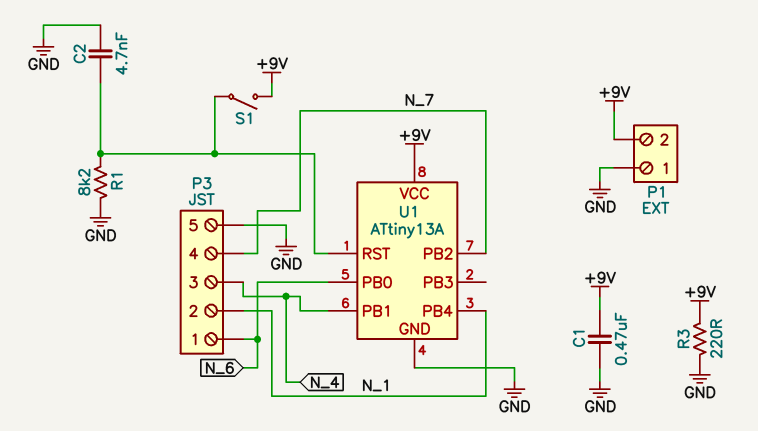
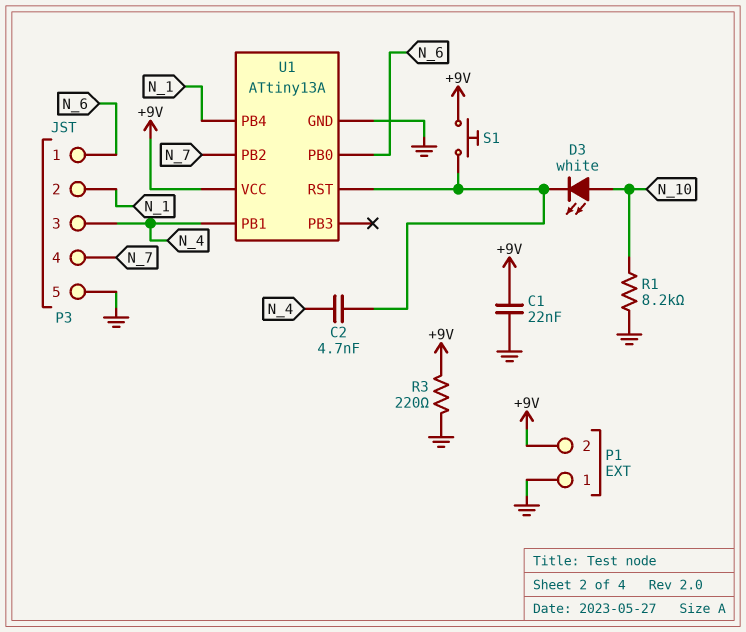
C1: 470nF (+9V, GND) -> 22nF (+9V, GND)
C2: 4.7nF (GND, U1/RST) -> 4.7nF (N_4, U1/RST)
D3: none -> LED white (A N_10, K U1/RST)
R1: 8.2k (GND, U1/RST) -> 8.2k (GND, N_10)
S1: switch (+9V, U1/RST) -> button (+9V, U1/RST)

